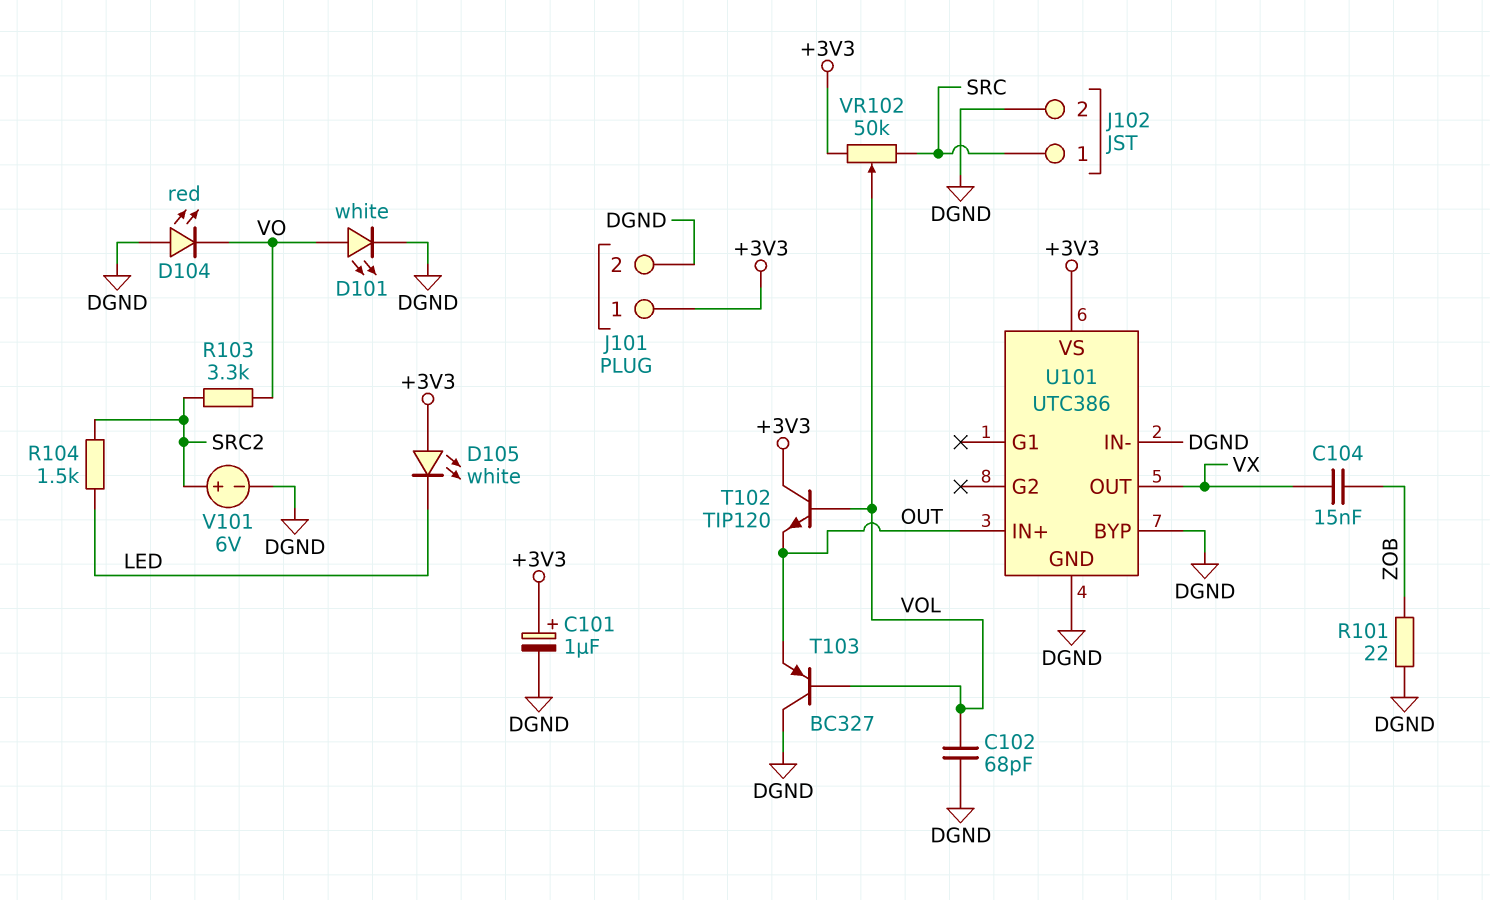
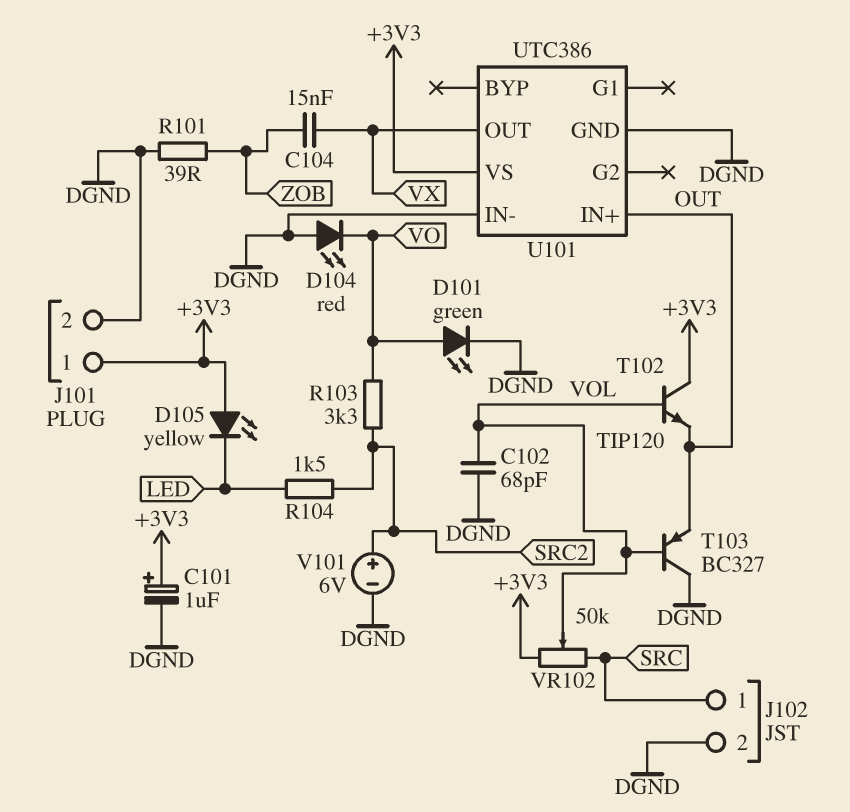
D101: LED white (A VO, K DGND) -> LED green (A VO, K DGND)
D105: LED white (A +3V3, K LED) -> LED yellow (A +3V3, K LED)
R101: 22 (DGND, ZOB) -> 39 (DGND, ZOB)
U101 pin BYP: DGND -> none

